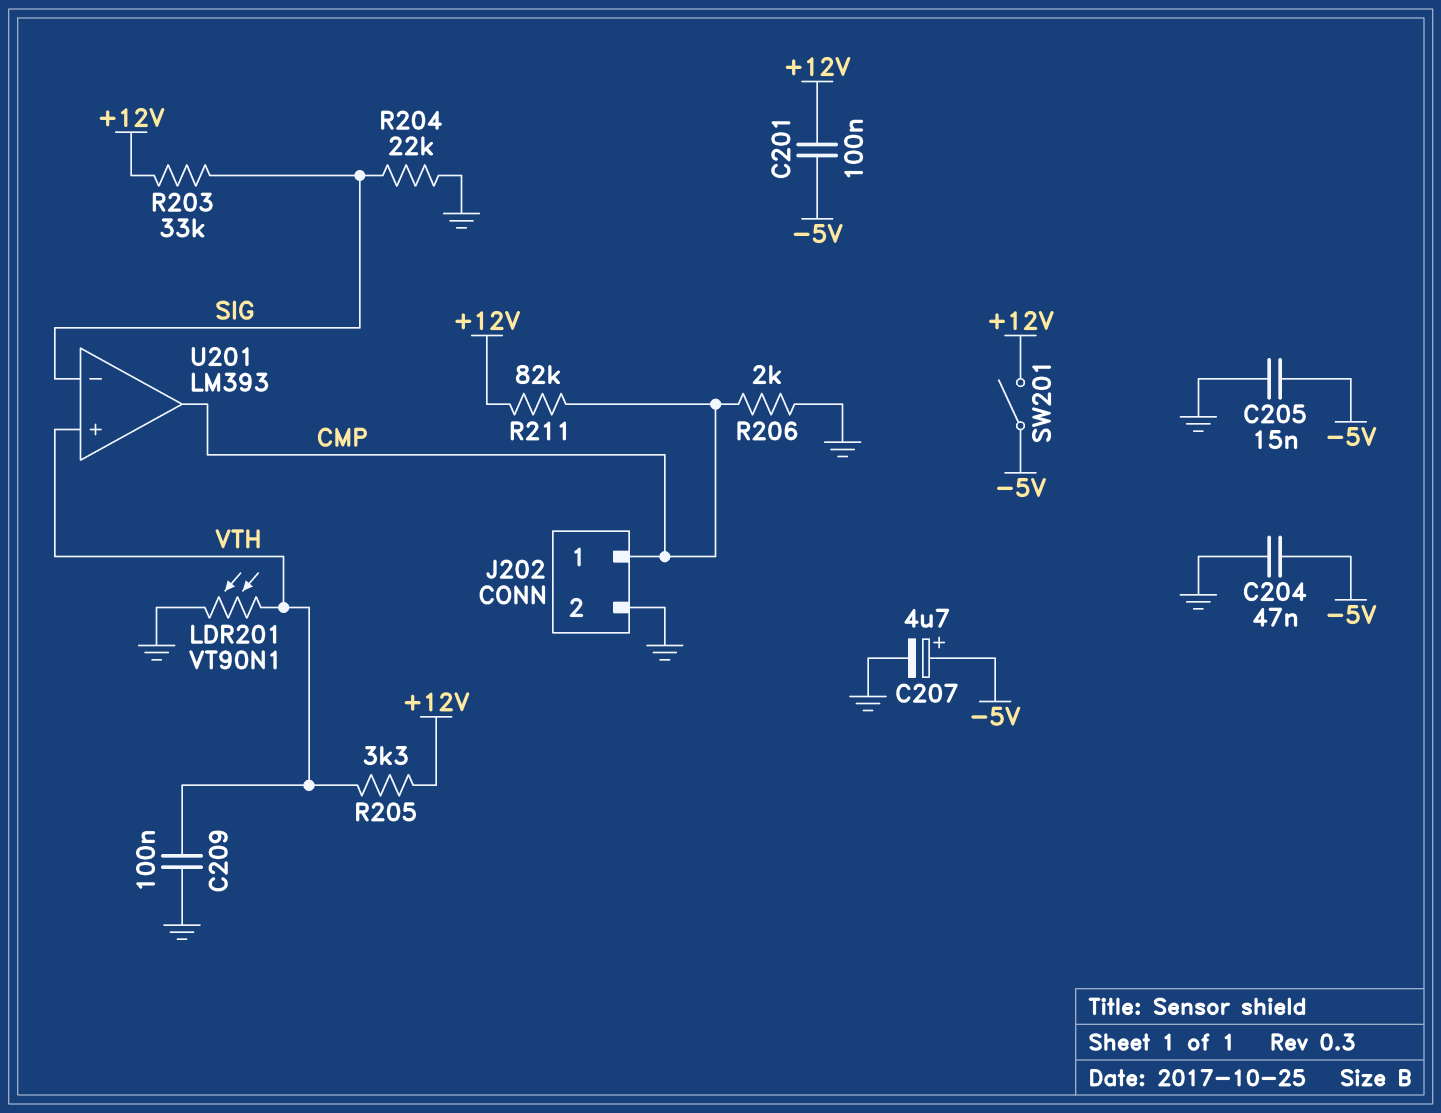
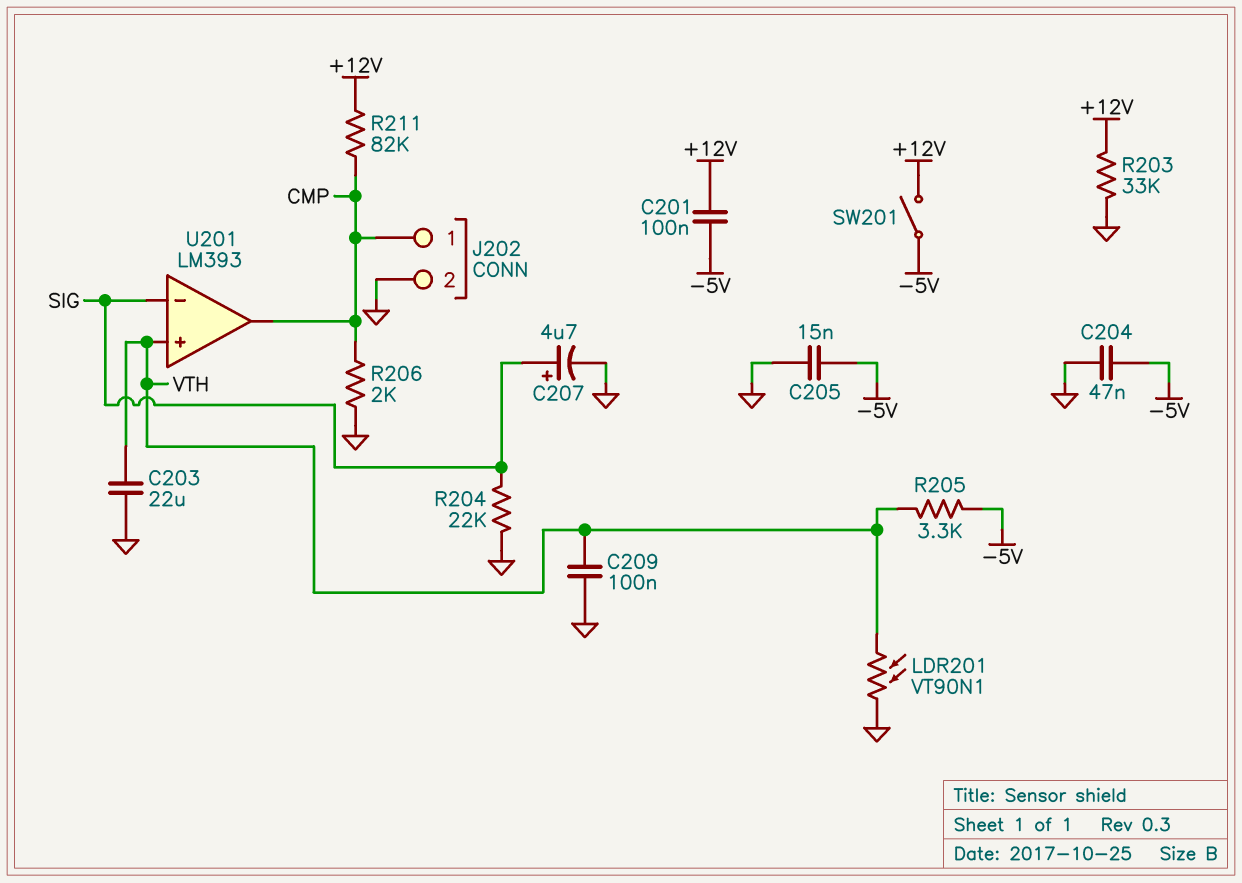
C203: none -> 22uF (GND, VTH)
C207: 4.7uF (plus -5V, minus GND) -> 4.7uF (plus SIG, minus GND)
R203: 33k (+12V, SIG) -> 33k (+12V, GND)
R205: 3.3k (+12V, VTH) -> 3.3k (-5V, VTH)

